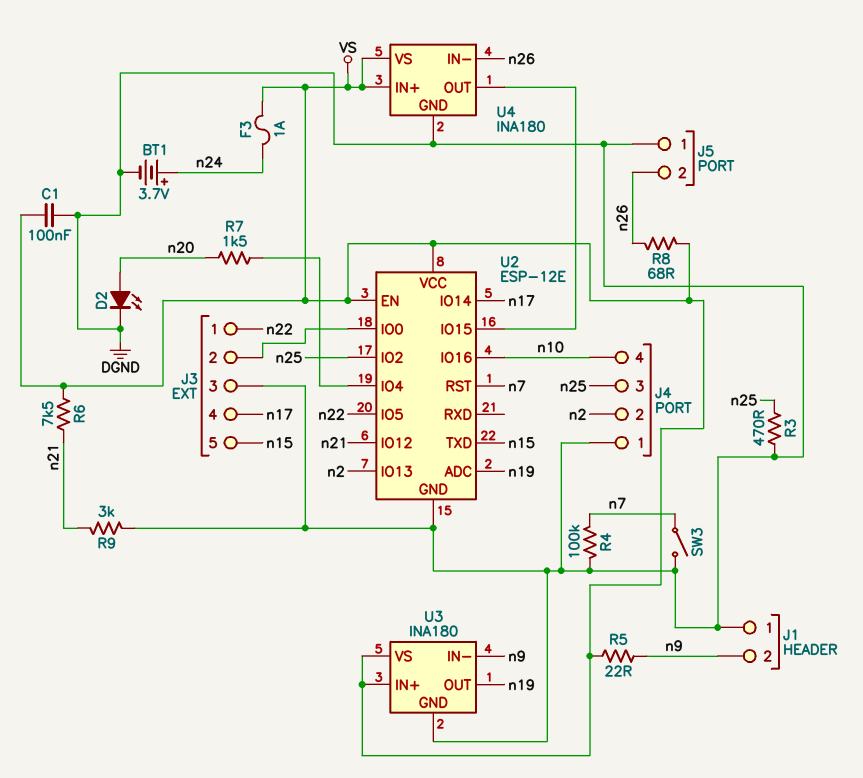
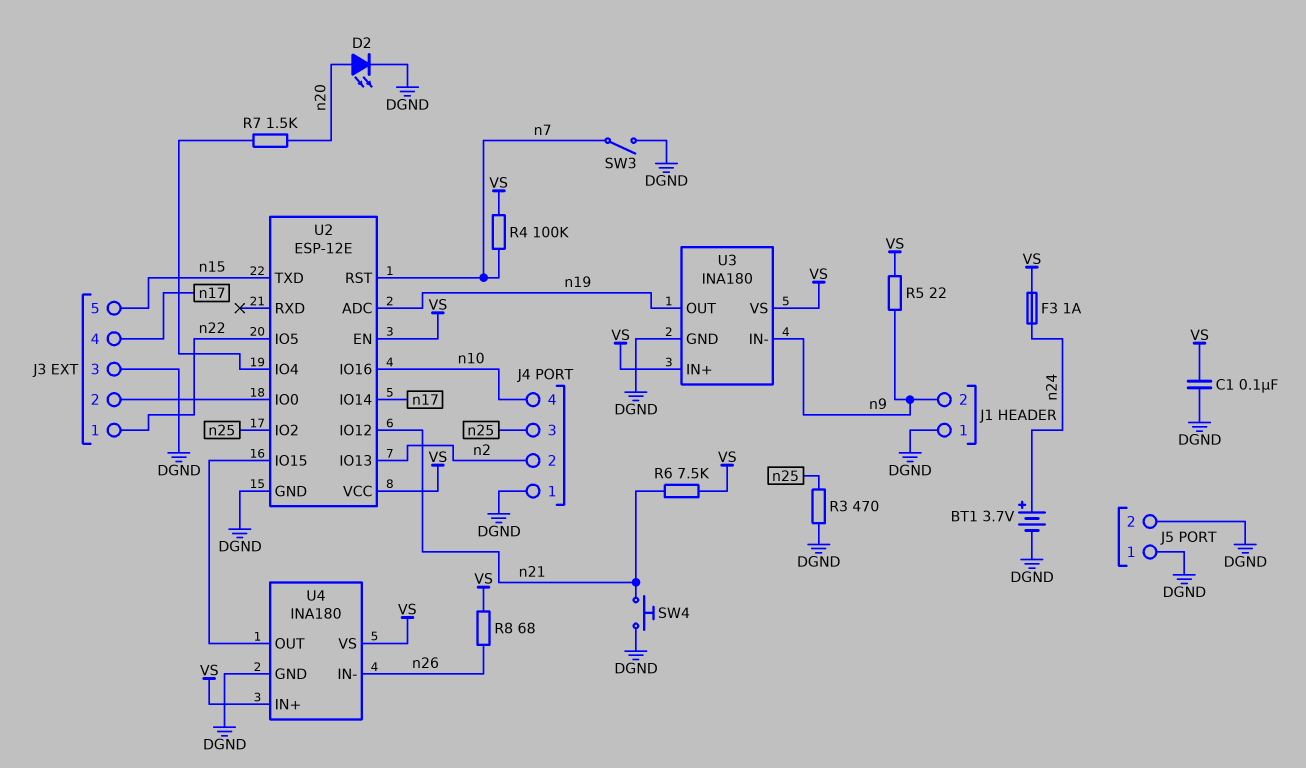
J5 pin 2: n26 -> DGND
R4: 100k (DGND, n7) -> 100k (VS, n7)
R9: 3k (DGND, n21) -> none
SW4: none -> button (DGND, n21)

